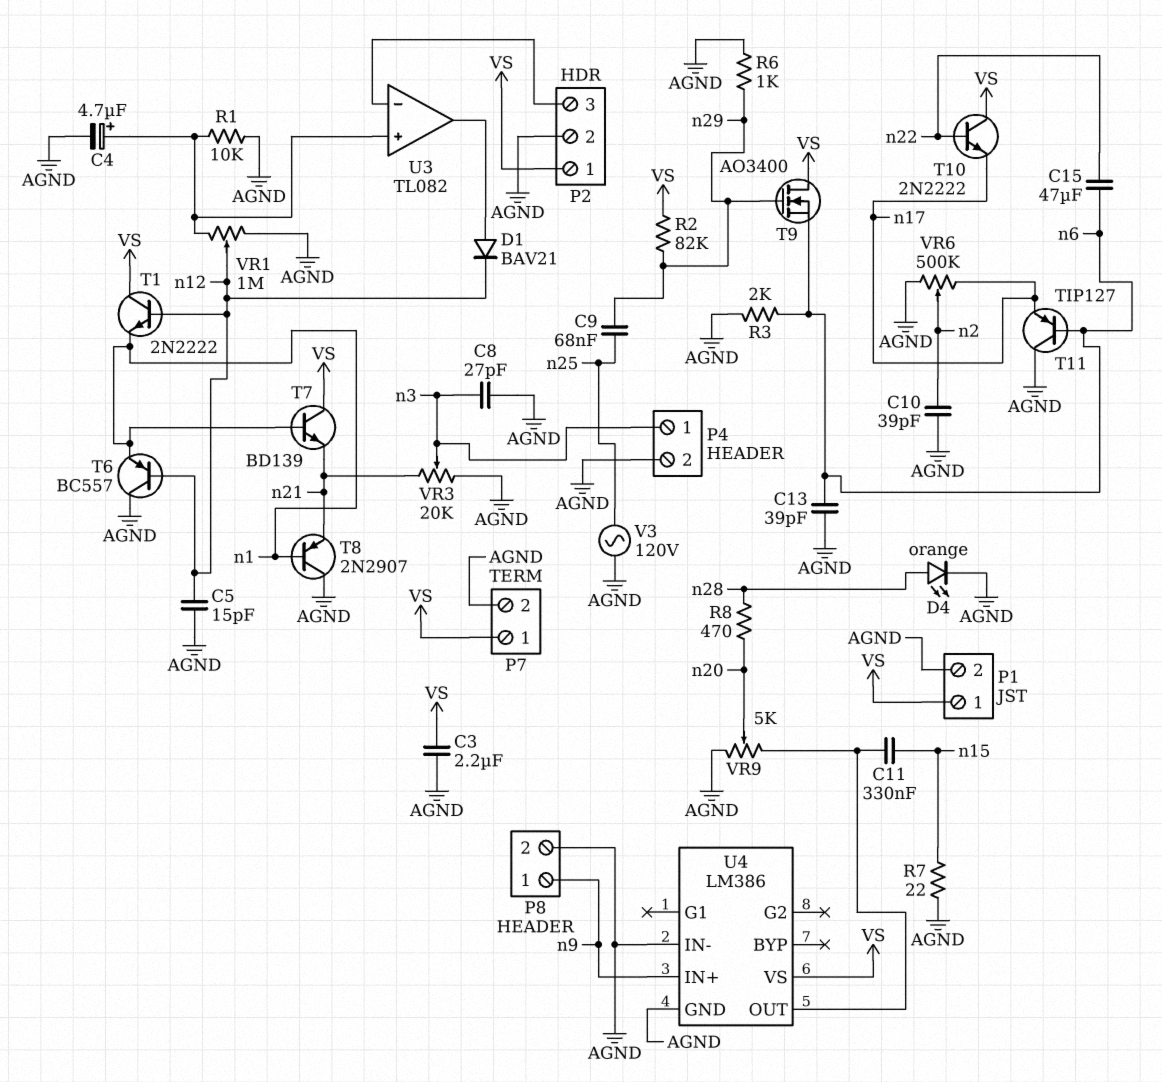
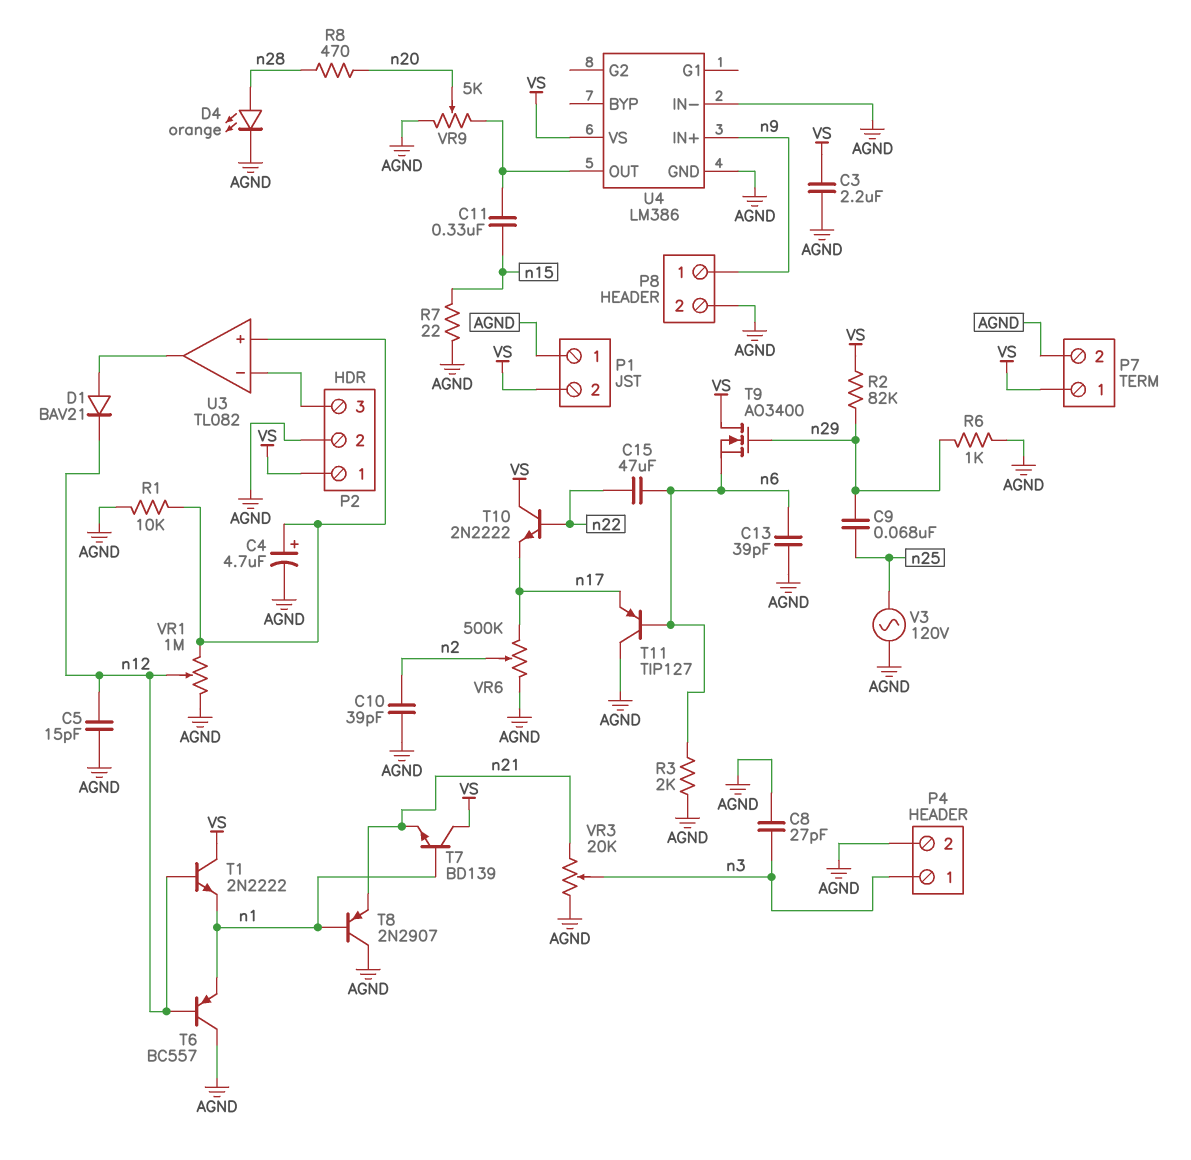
P1 pin 1: VS -> AGND
P1 pin 2: AGND -> VS

